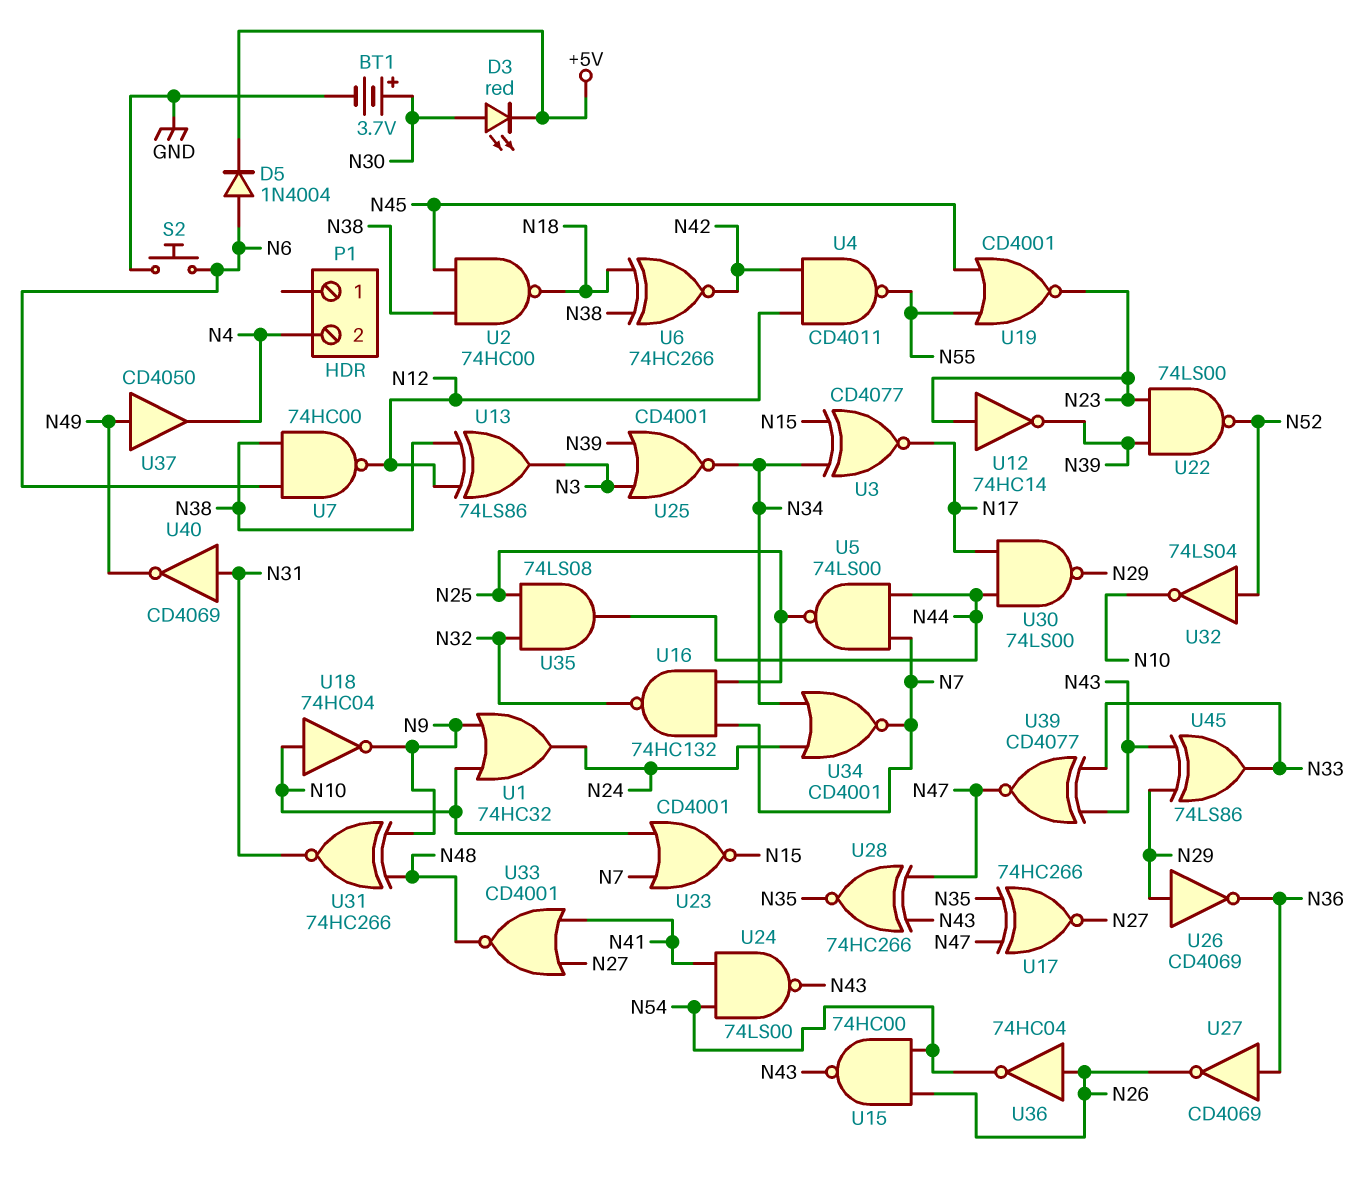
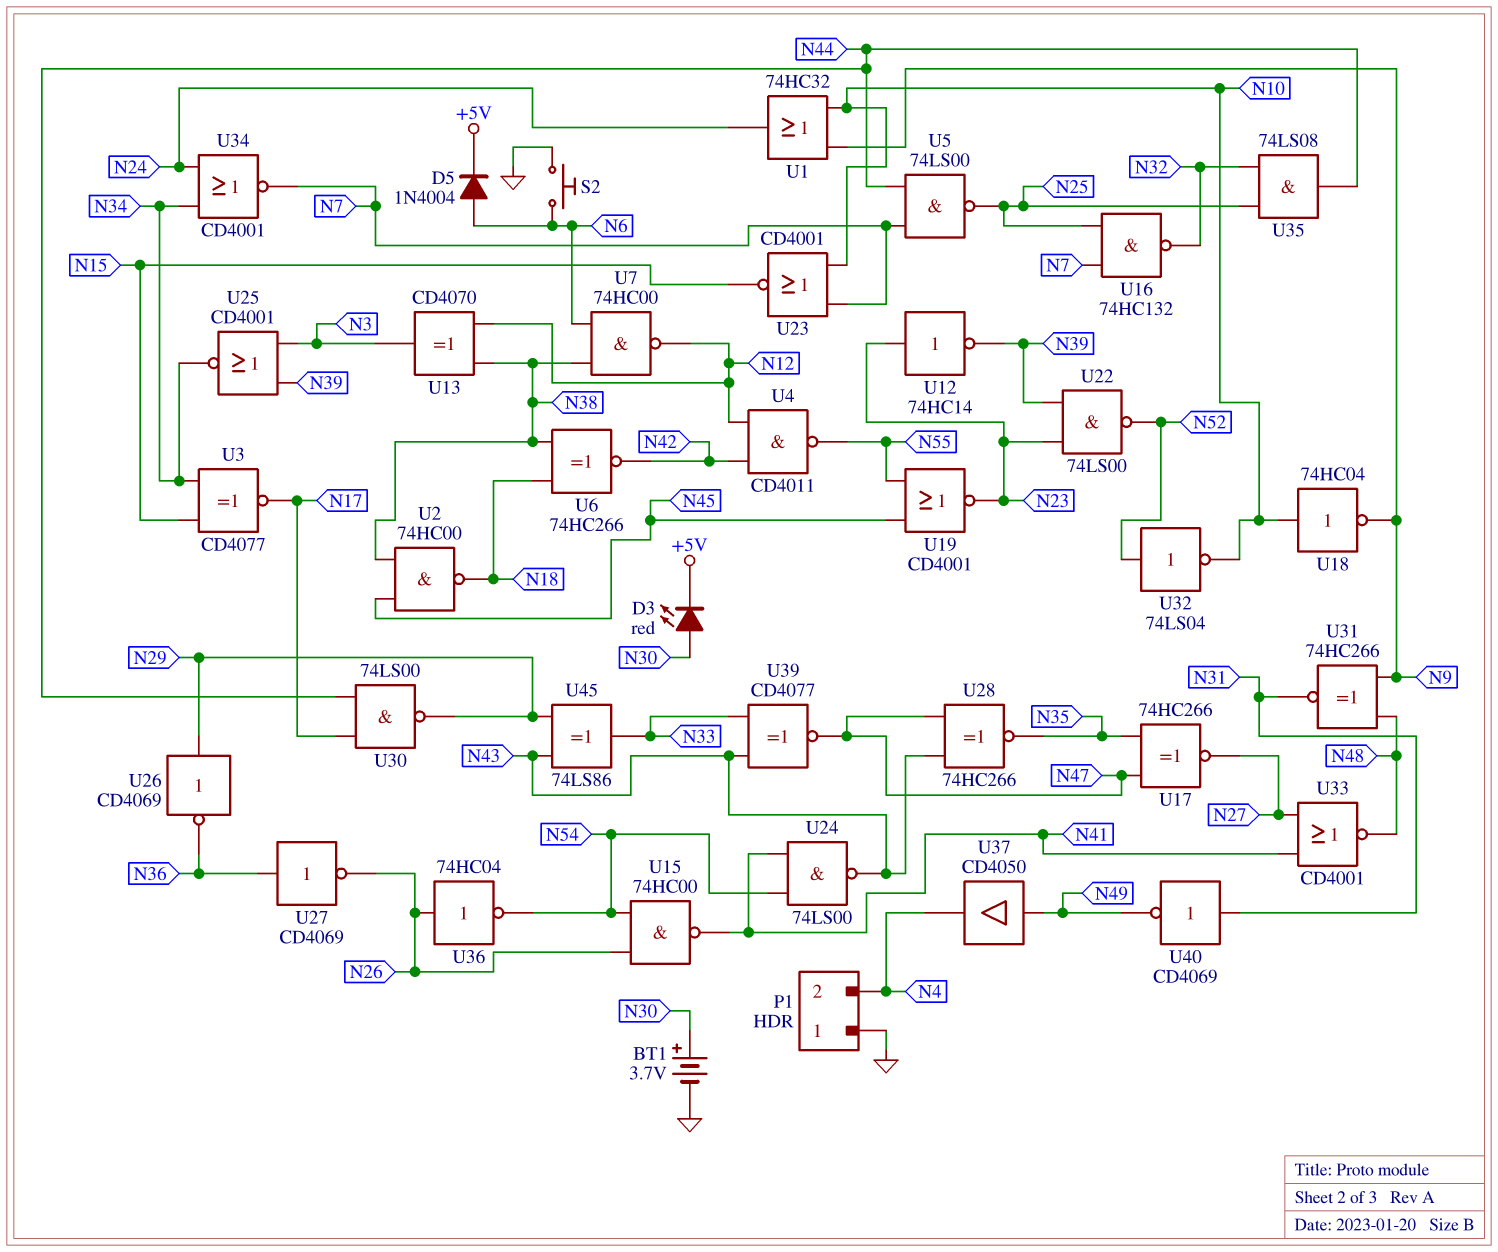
P1 pin 1: none -> GND
U13: XOR 74LS86 (in N12, in N38, out N3) -> XOR CD4070 (in N12, in N38, out N3)
U15: NAND 74HC00 (in N26, in N54, out N43) -> NAND 74HC00 (in N26, in N54, out N41)

